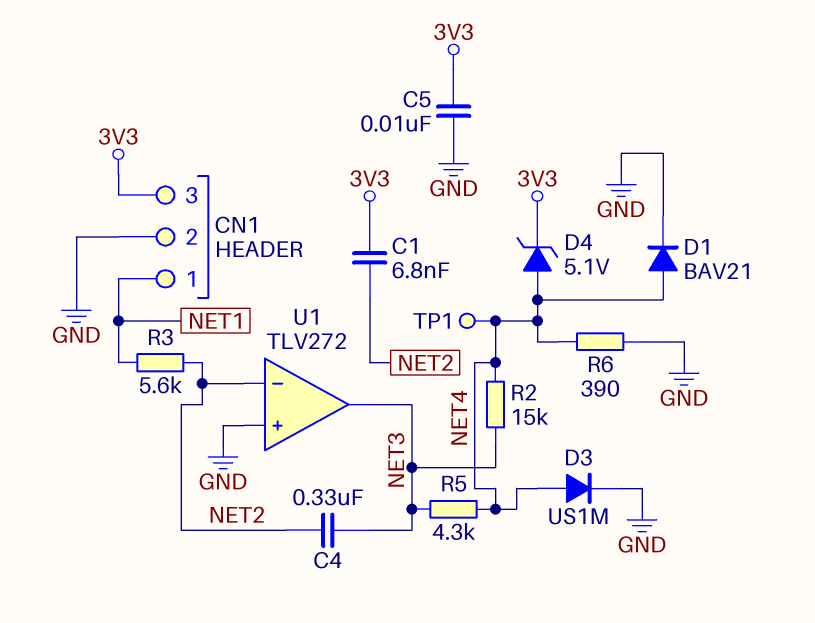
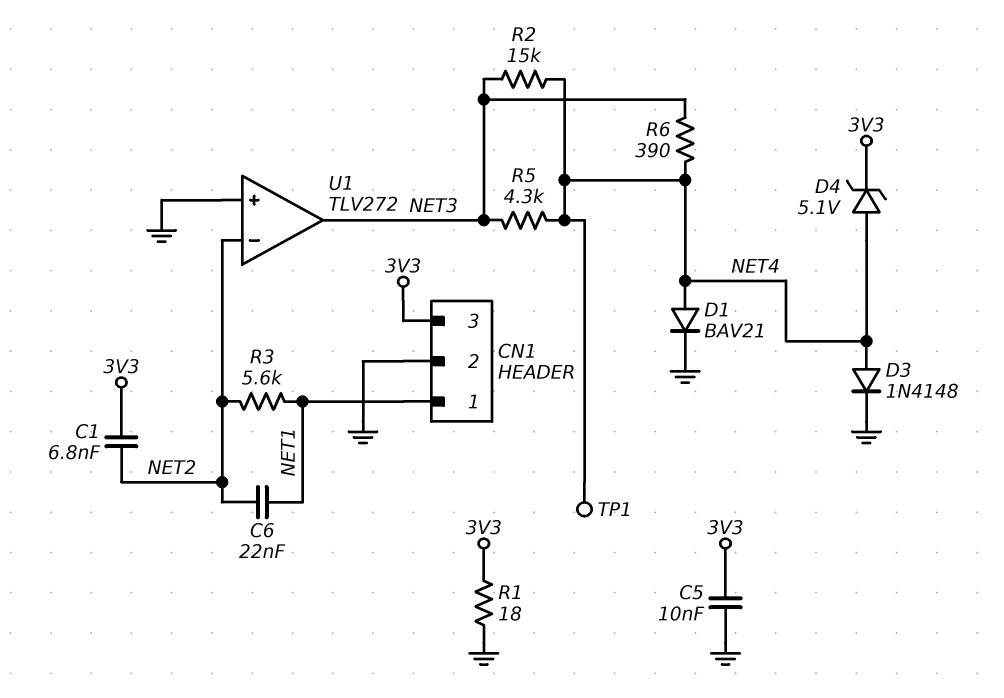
C4: 330nF (NET2, NET3) -> none
C6: none -> 22nF (NET1, NET2)
D3: diode US1M (A NET4, K GND) -> diode 1N4148 (A NET4, K GND)
R1: none -> 18 (3V3, GND)
R6: 390 (GND, NET4) -> 390 (NET3, NET4)

